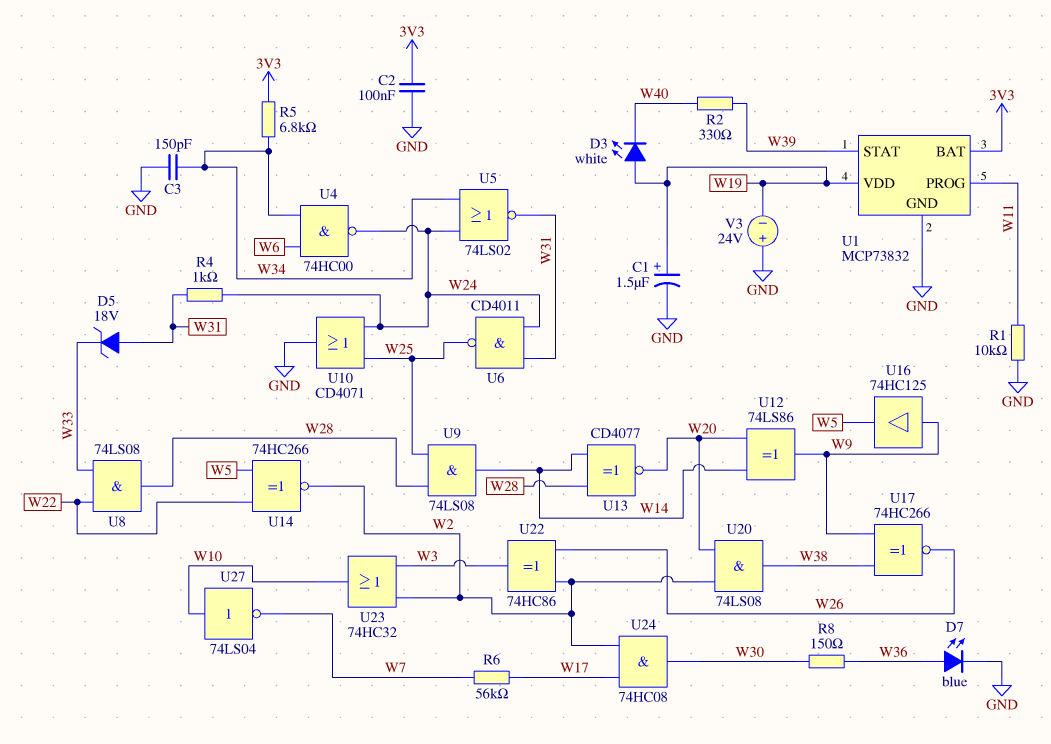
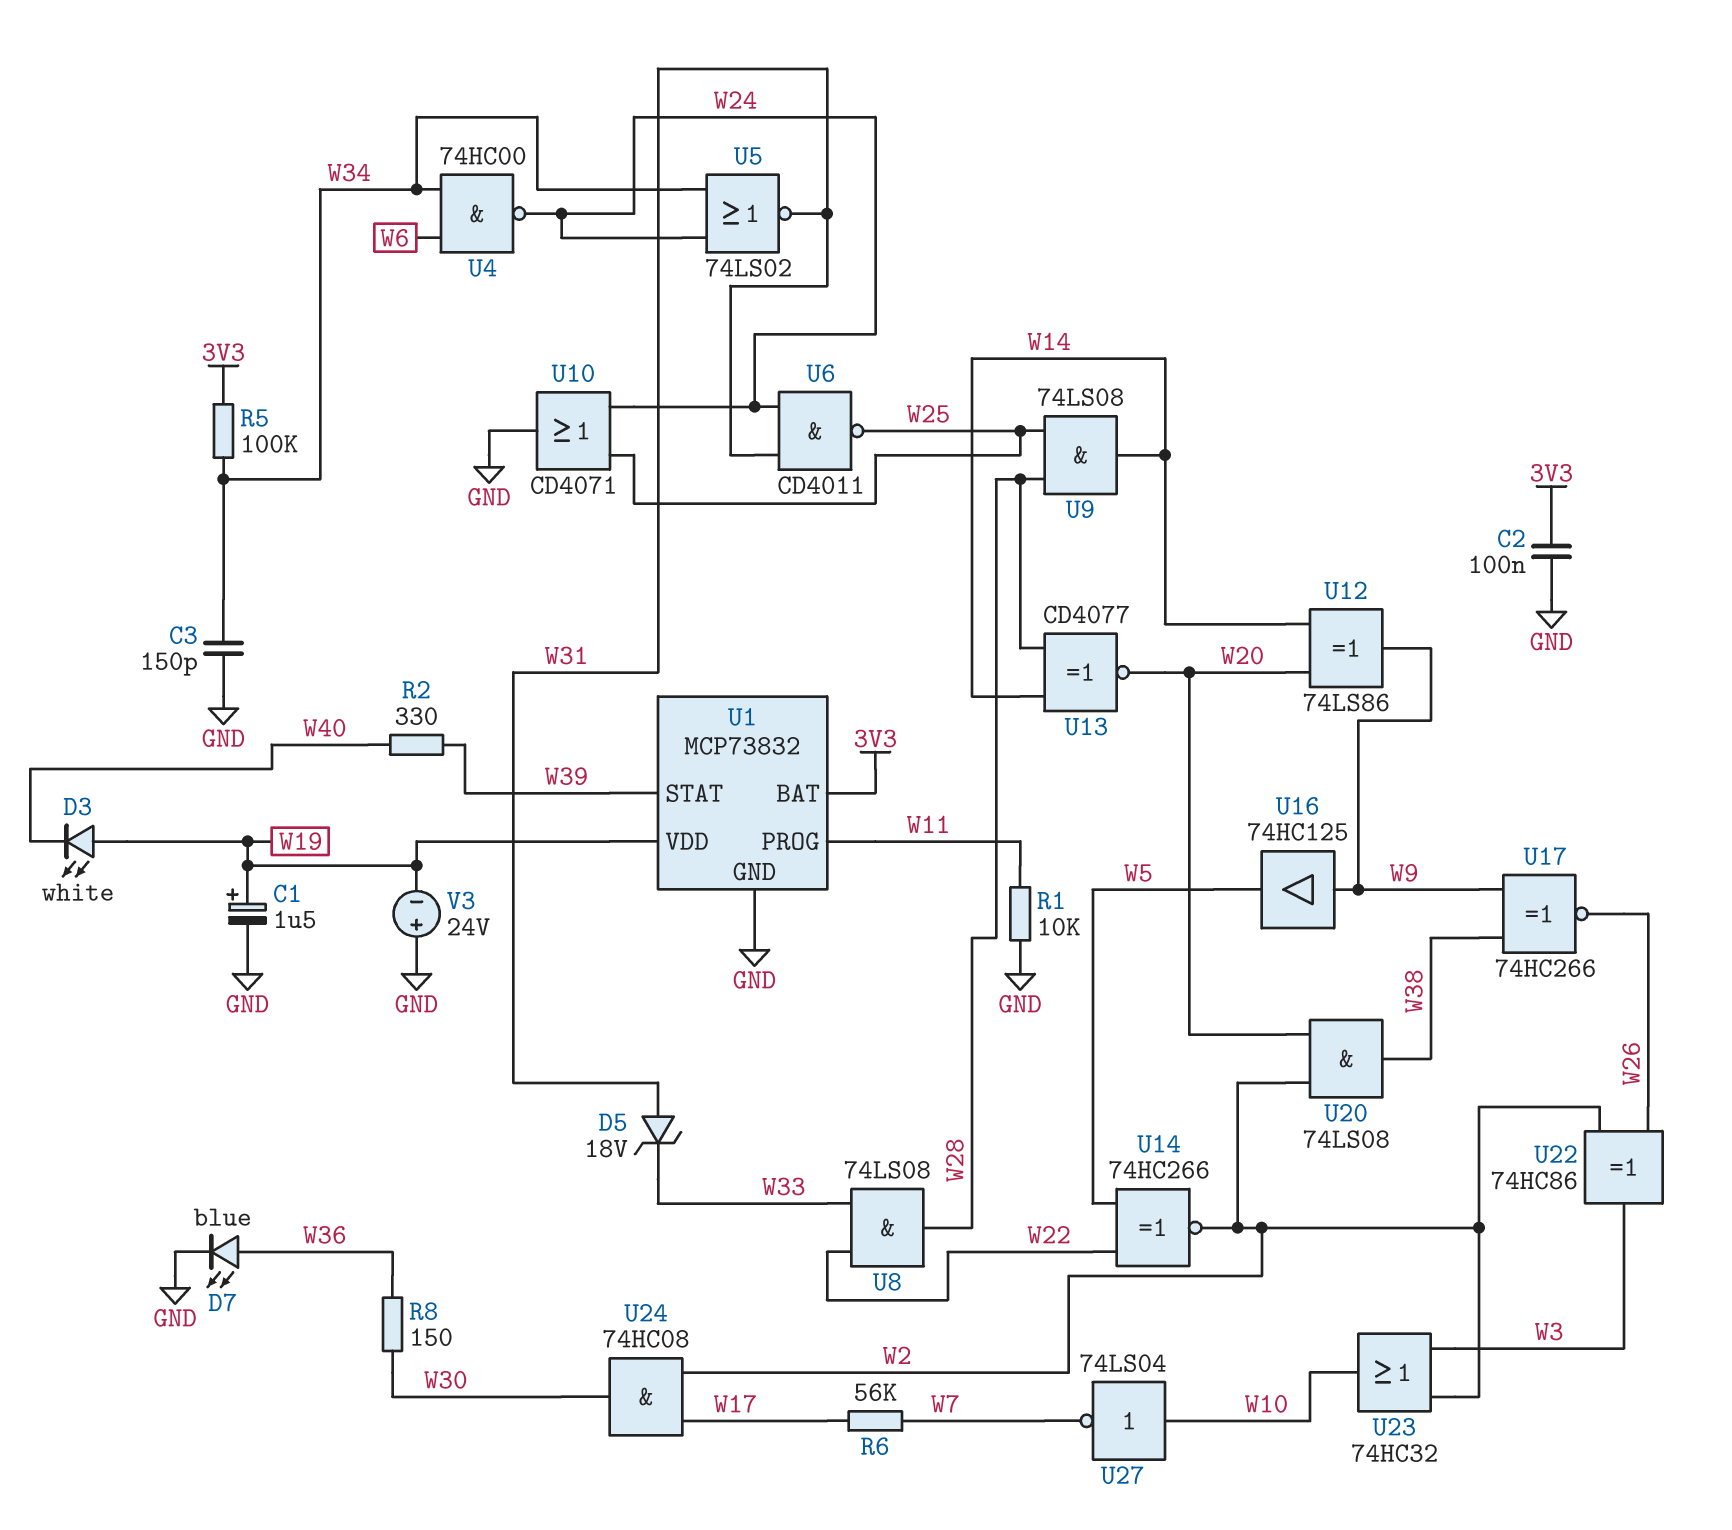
R4: 1k (W24, W31) -> none
R5: 6.8k (3V3, W34) -> 100k (3V3, W34)

